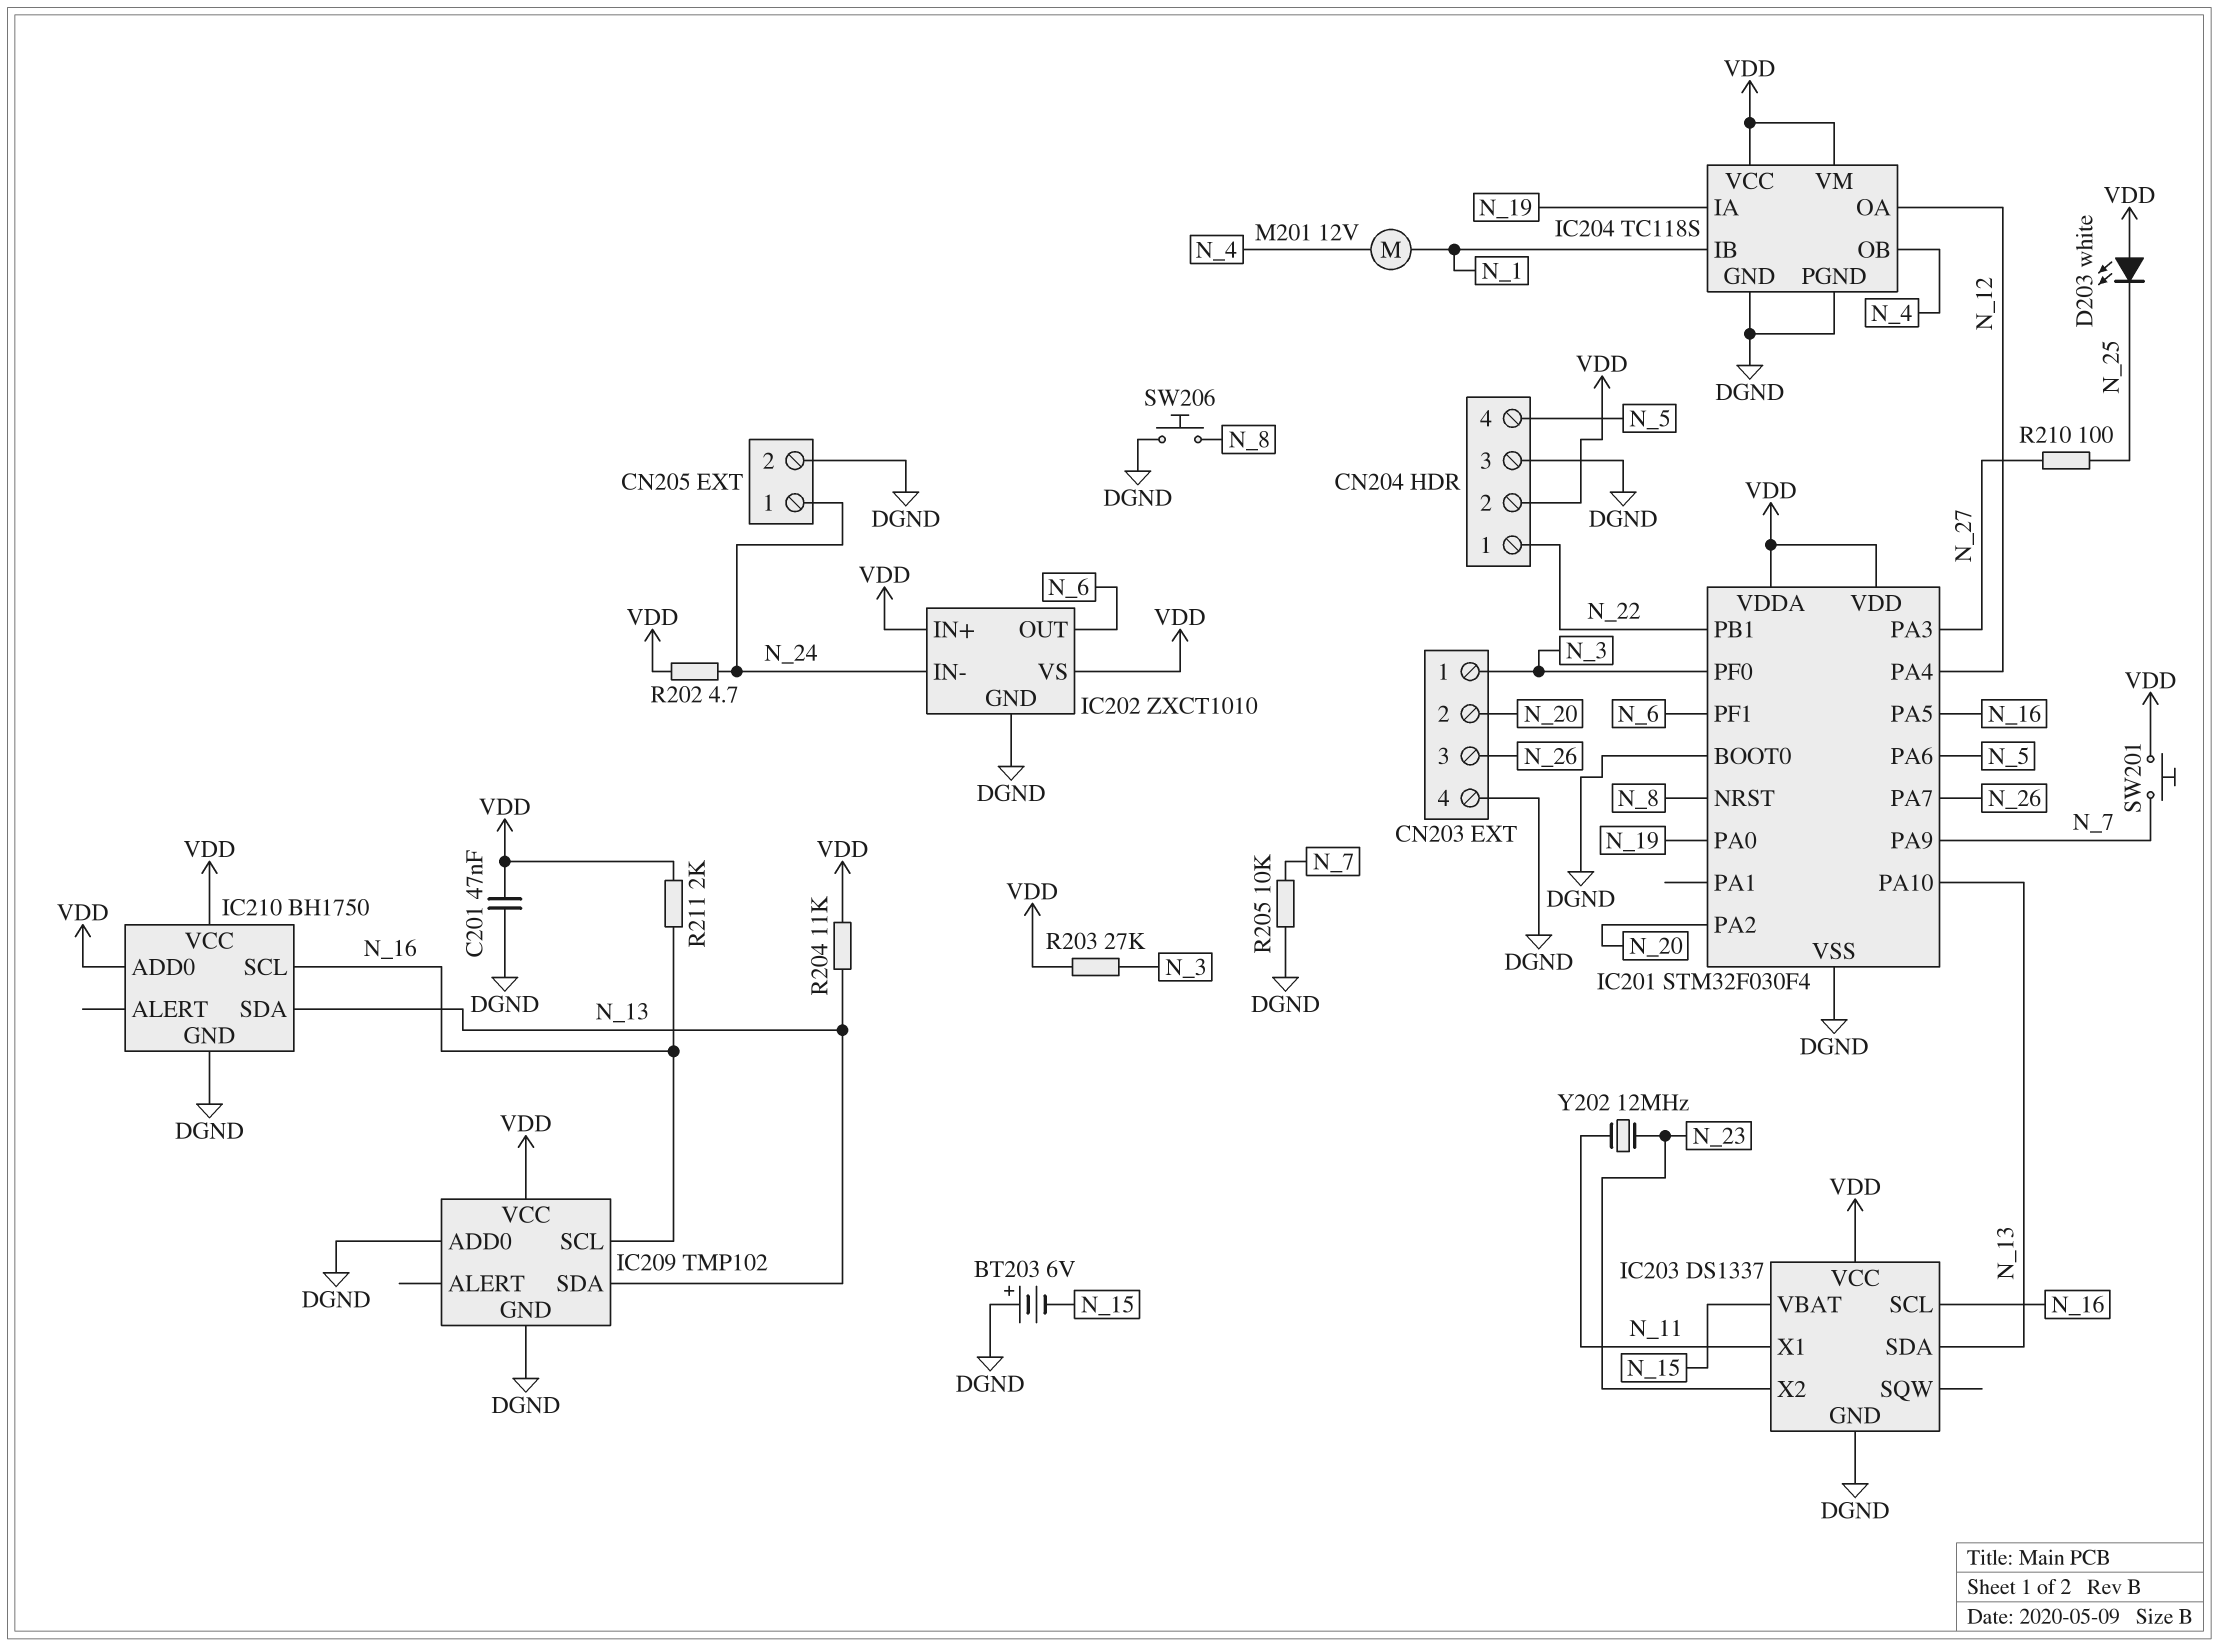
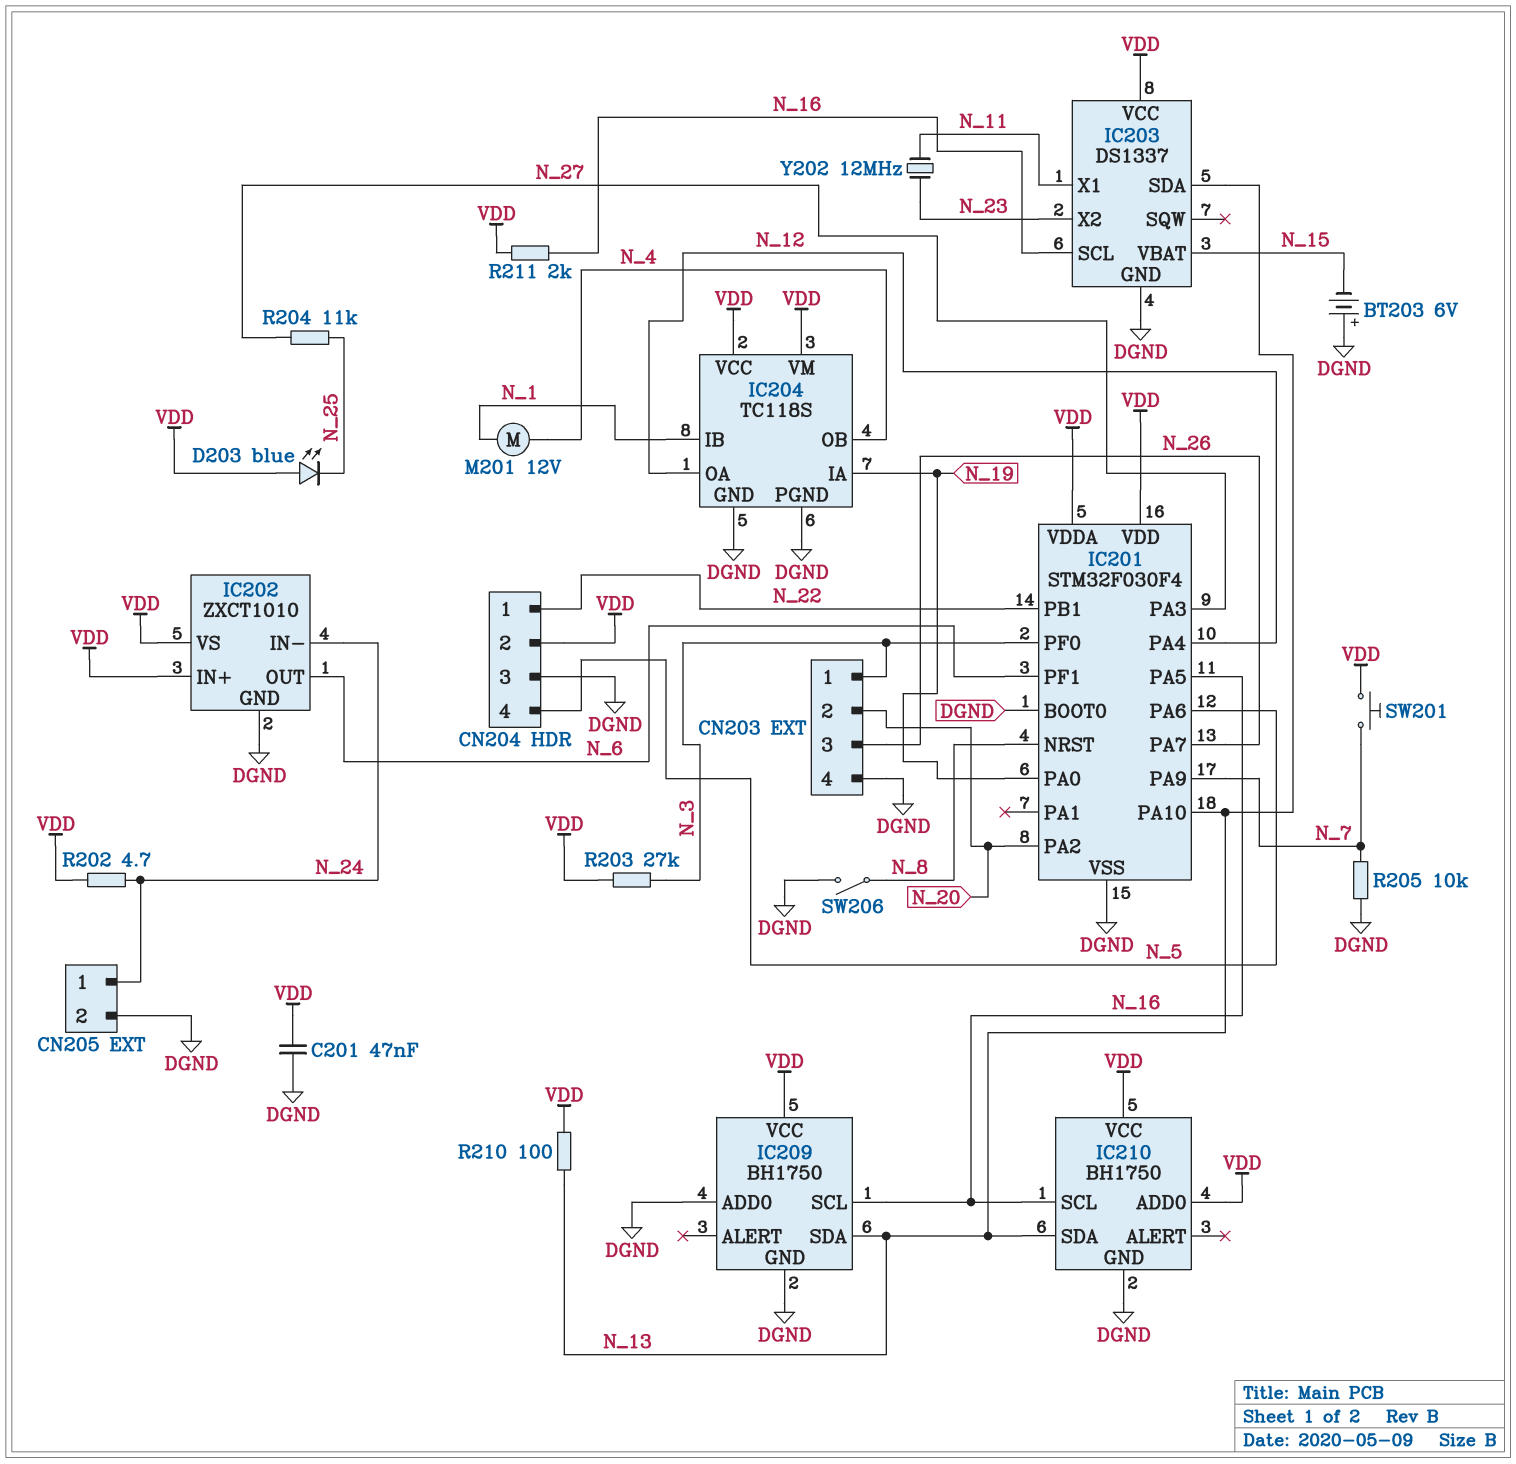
D203: LED white (A VDD, K N_25) -> LED blue (A VDD, K N_25)
IC209: TMP102 -> BH1750
R204: 11k (N_13, VDD) -> 11k (N_25, N_27)
R210: 100 (N_25, N_27) -> 100 (N_13, VDD)
SW206: button (DGND, N_8) -> switch (DGND, N_8)

